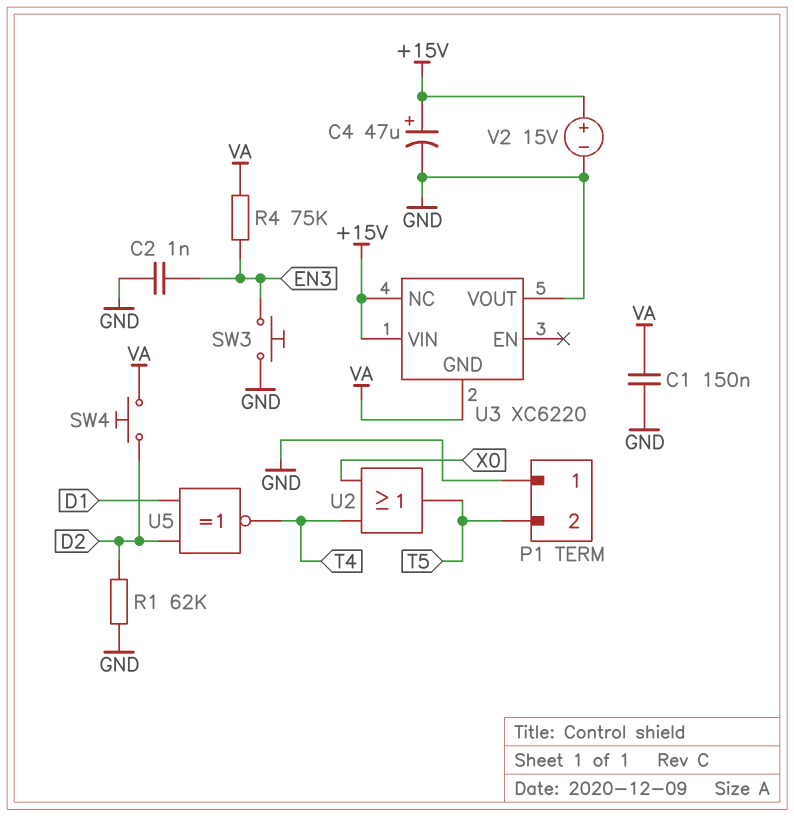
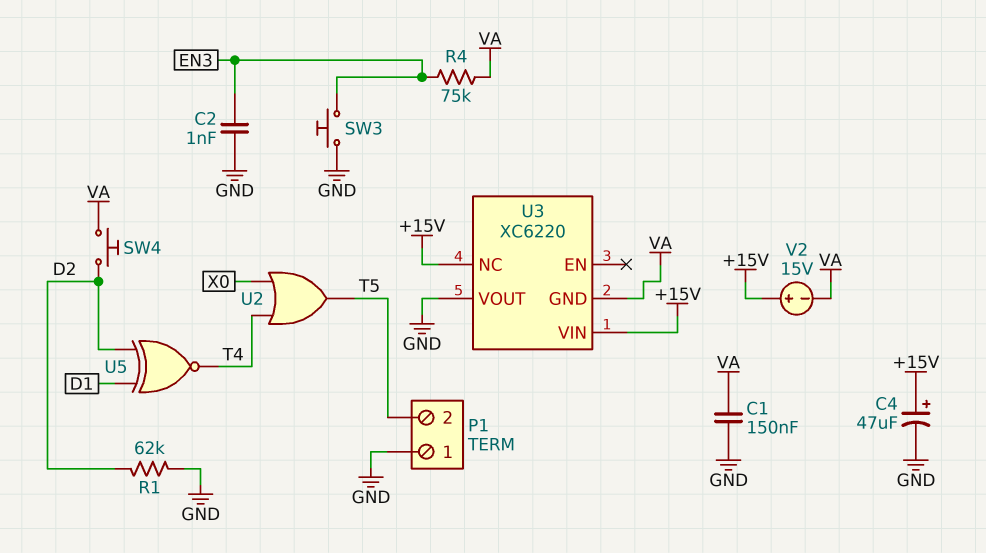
V2: 15V (plus +15V, minus GND) -> 15V (plus +15V, minus VA)

